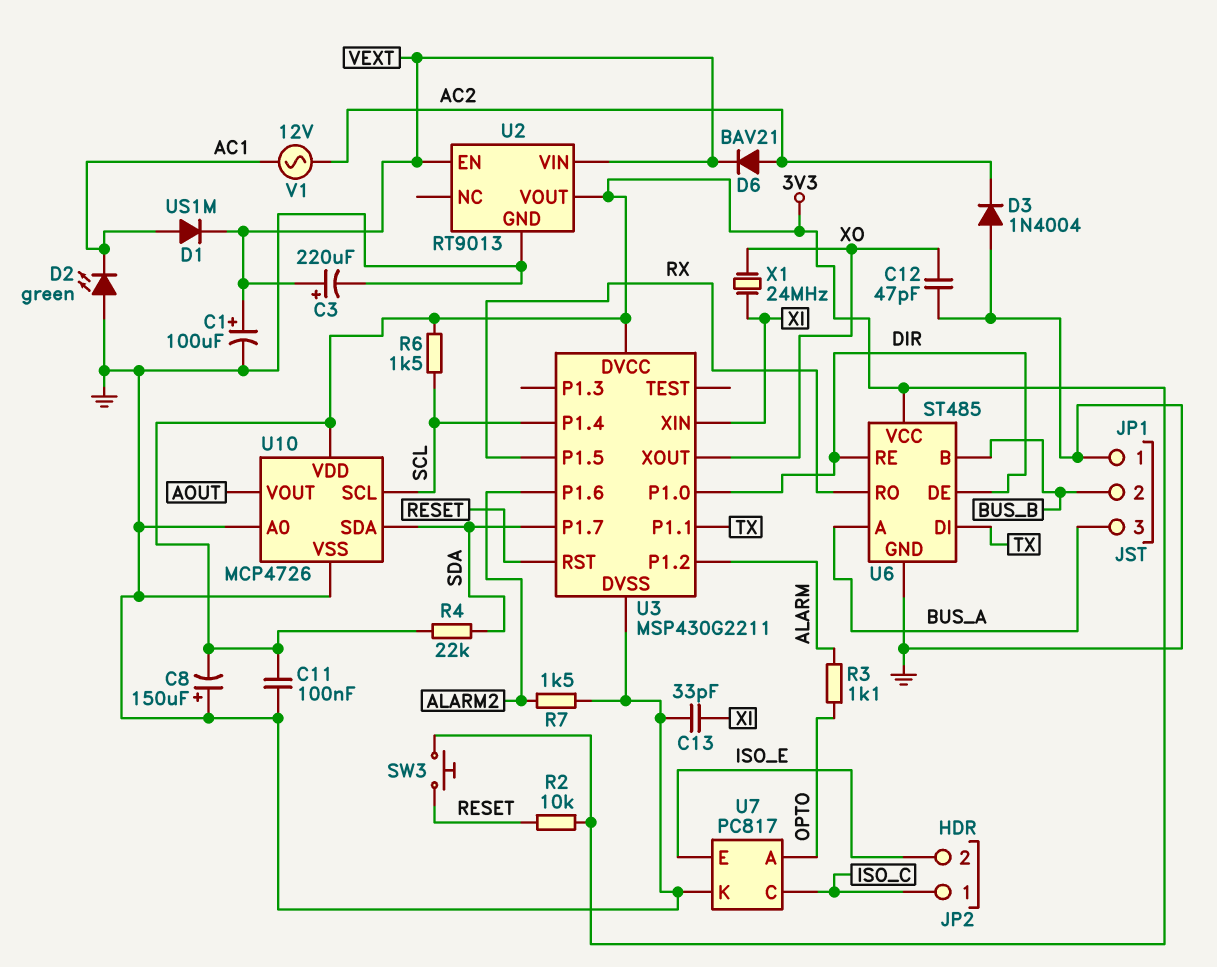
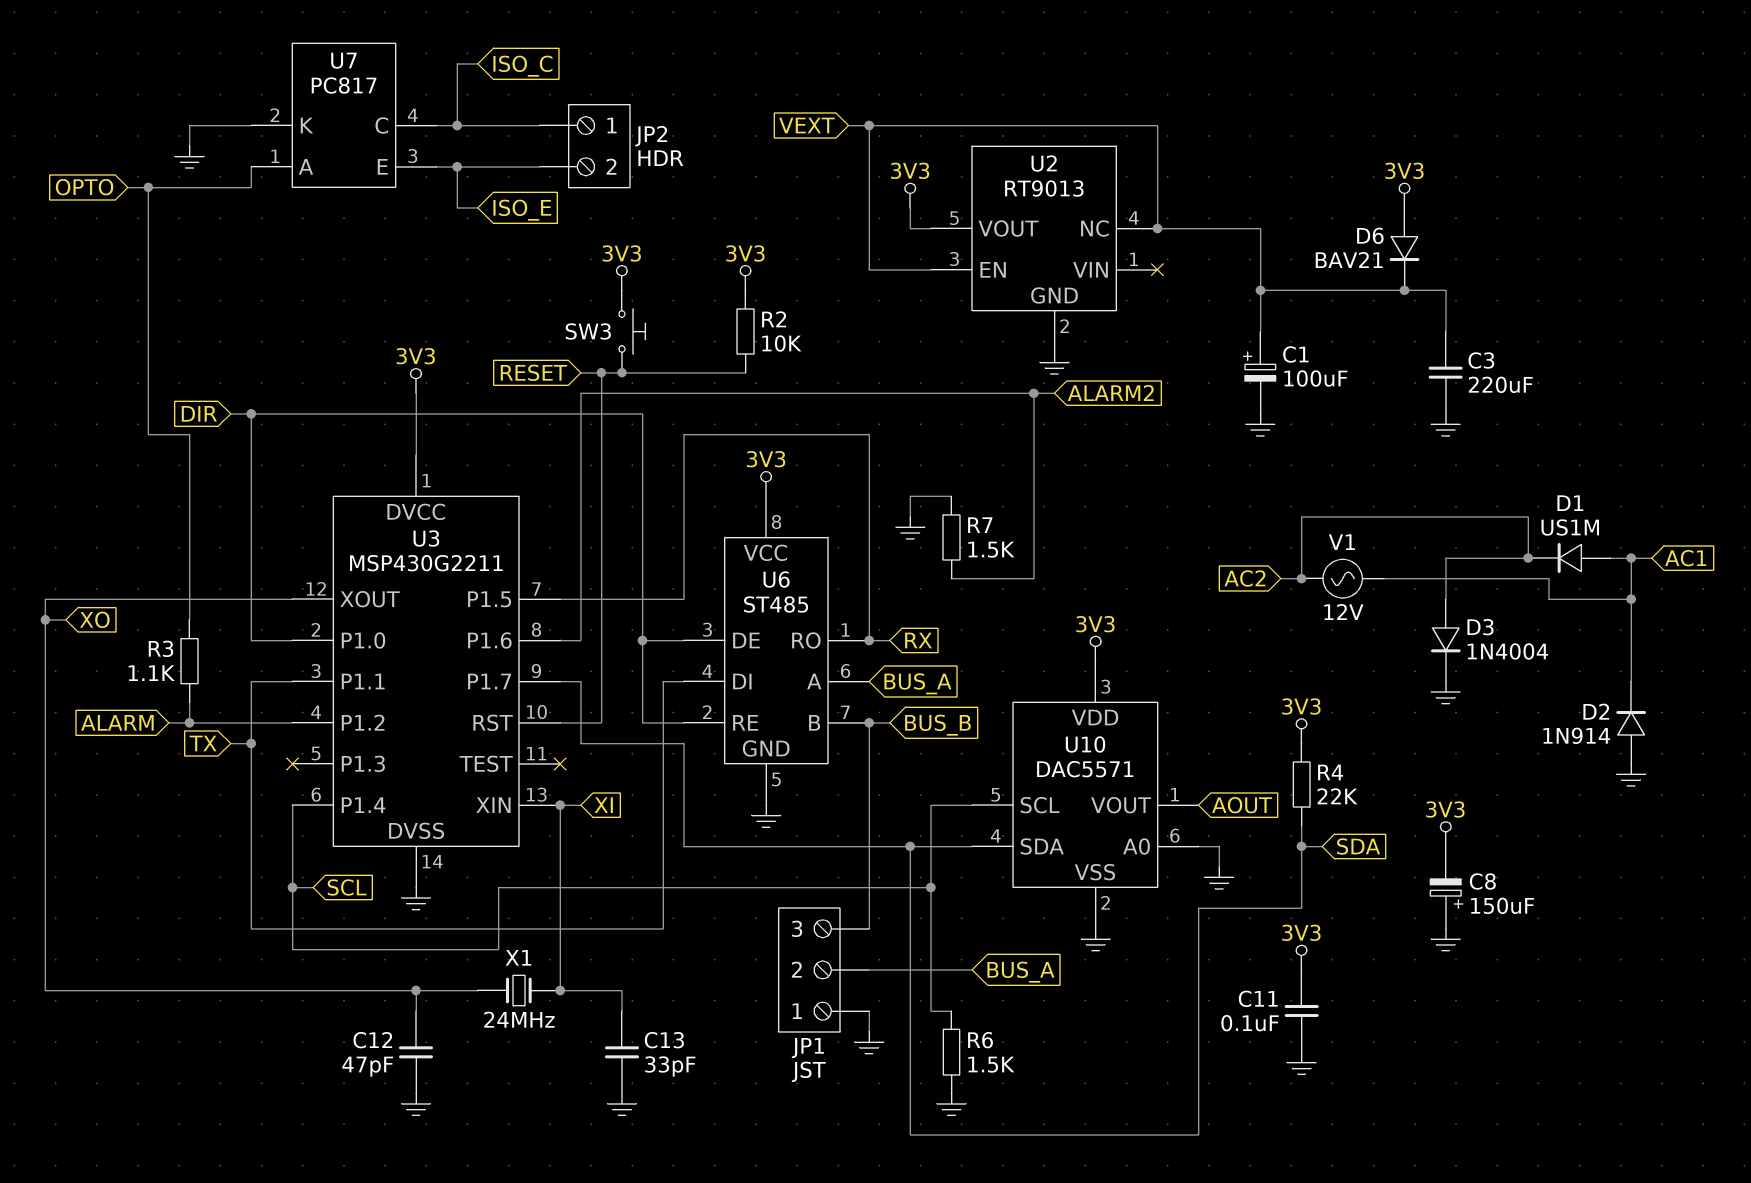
C3: 220uF (plus VEXT, minus GND) -> 220uF (GND, VEXT)
D1: diode US1M (A AC1, K VEXT) -> diode US1M (A AC1, K AC2)
D2: LED green (A GND, K AC1) -> diode 1N914 (A GND, K AC1)
D3: diode 1N4004 (A GND, K AC2) -> diode 1N4004 (A AC2, K GND)
D6: diode BAV21 (A AC2, K VEXT) -> diode BAV21 (A 3V3, K VEXT)
JP1 pin 2: BUS_B -> BUS_A
JP1 pin 3: BUS_A -> BUS_B
R6: 1.5k (3V3, SCL) -> 1.5k (GND, SCL)
U2 pin NC: none -> VEXT
U2 pin VIN: VEXT -> none
U10: MCP4726 -> DAC5571

